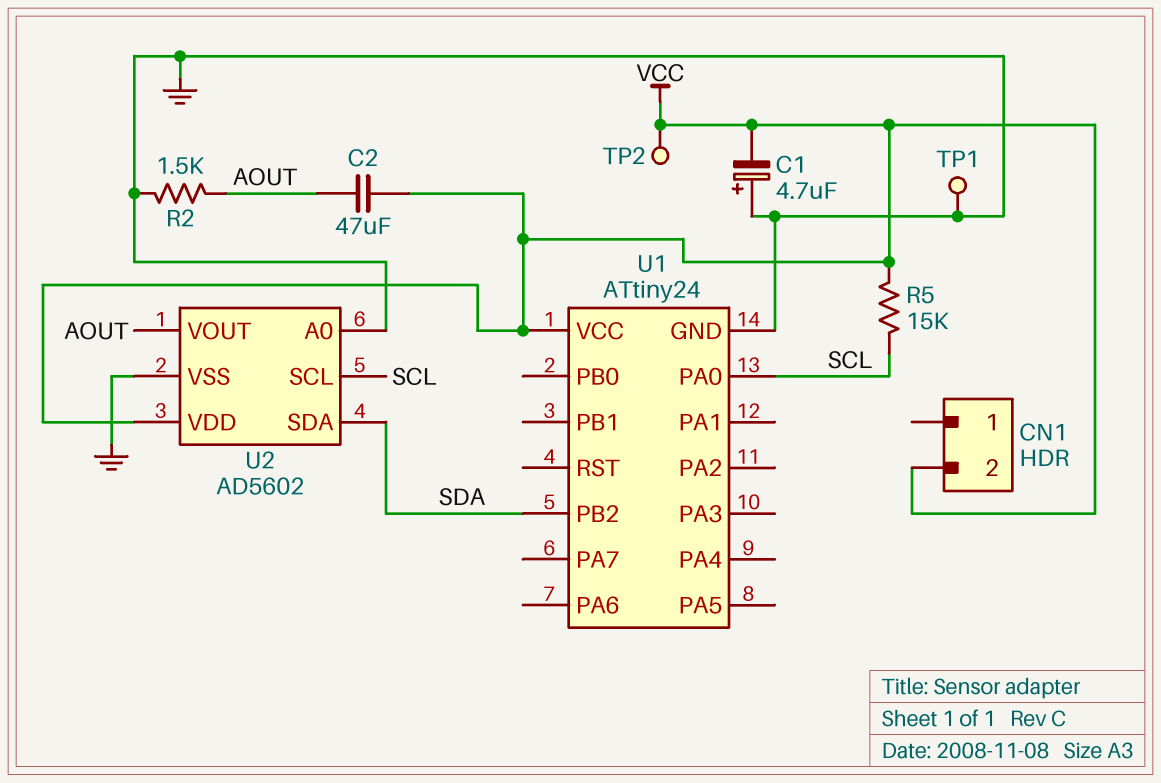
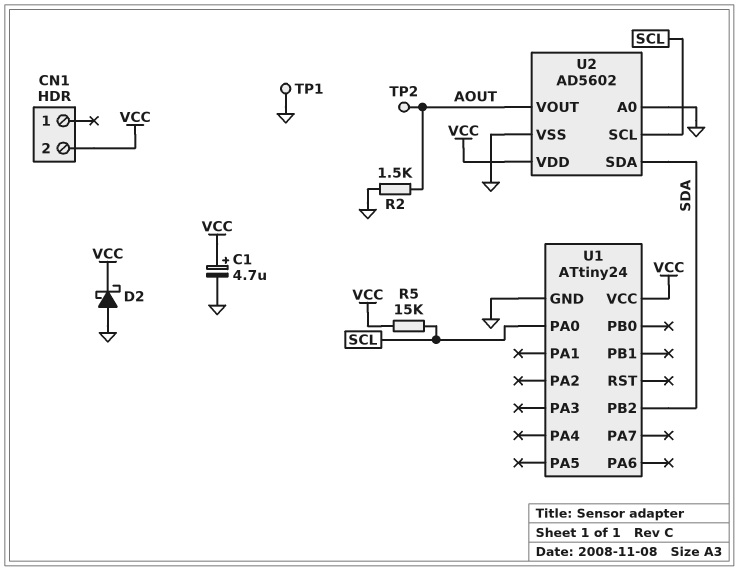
C1: 4.7uF (plus GND, minus VCC) -> 4.7uF (plus VCC, minus GND)
C2: 47uF (AOUT, VCC) -> none
D2: none -> schottky (A GND, K VCC)
TP2: test point (VCC) -> test point (AOUT)

